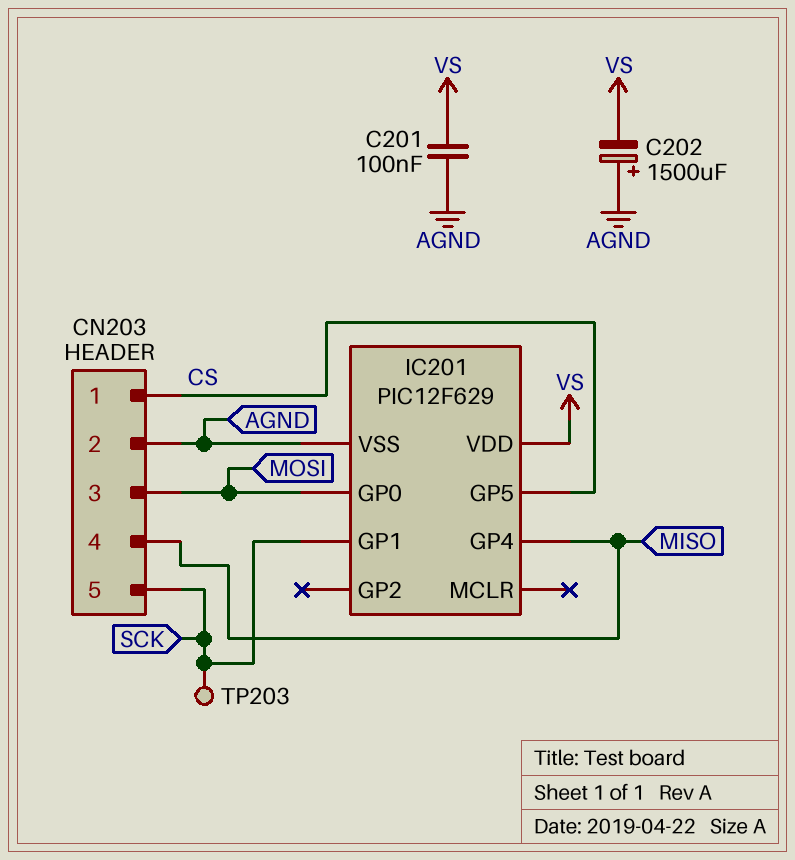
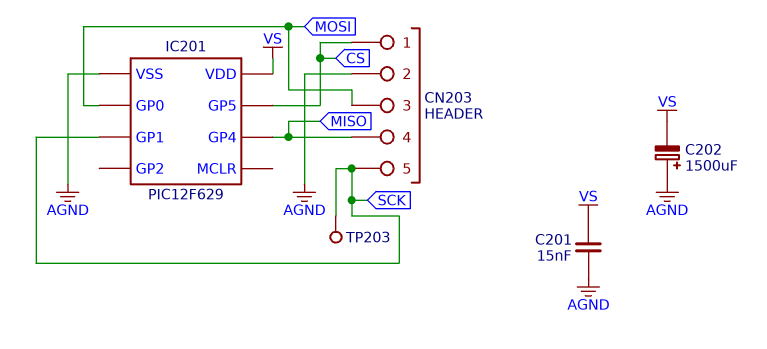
C201: 100nF (AGND, VS) -> 15nF (AGND, VS)

